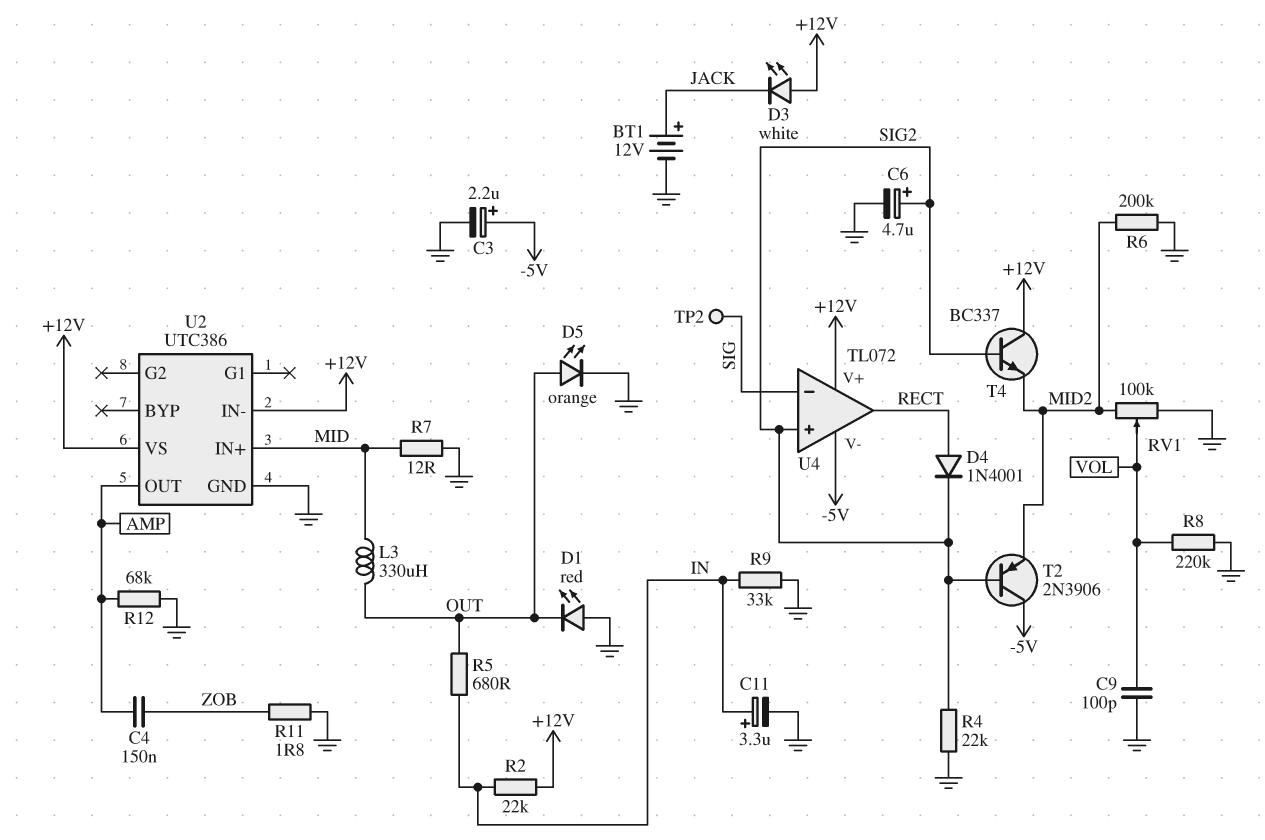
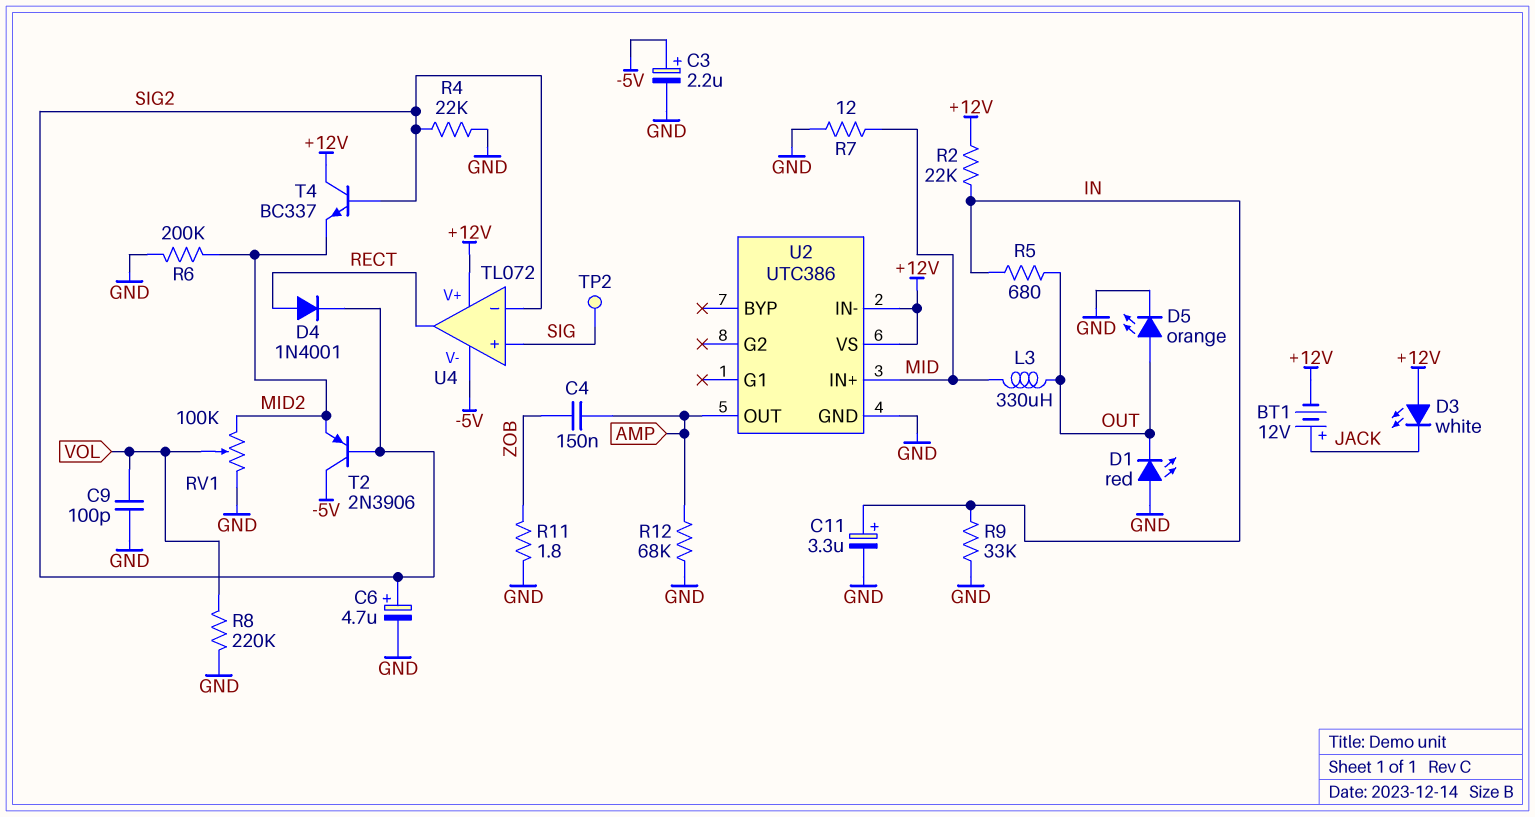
BT1: 12V (plus JACK, minus GND) -> 12V (plus JACK, minus +12V)
U4 pin in+: SIG2 -> SIG
U4 pin in-: SIG -> SIG2

